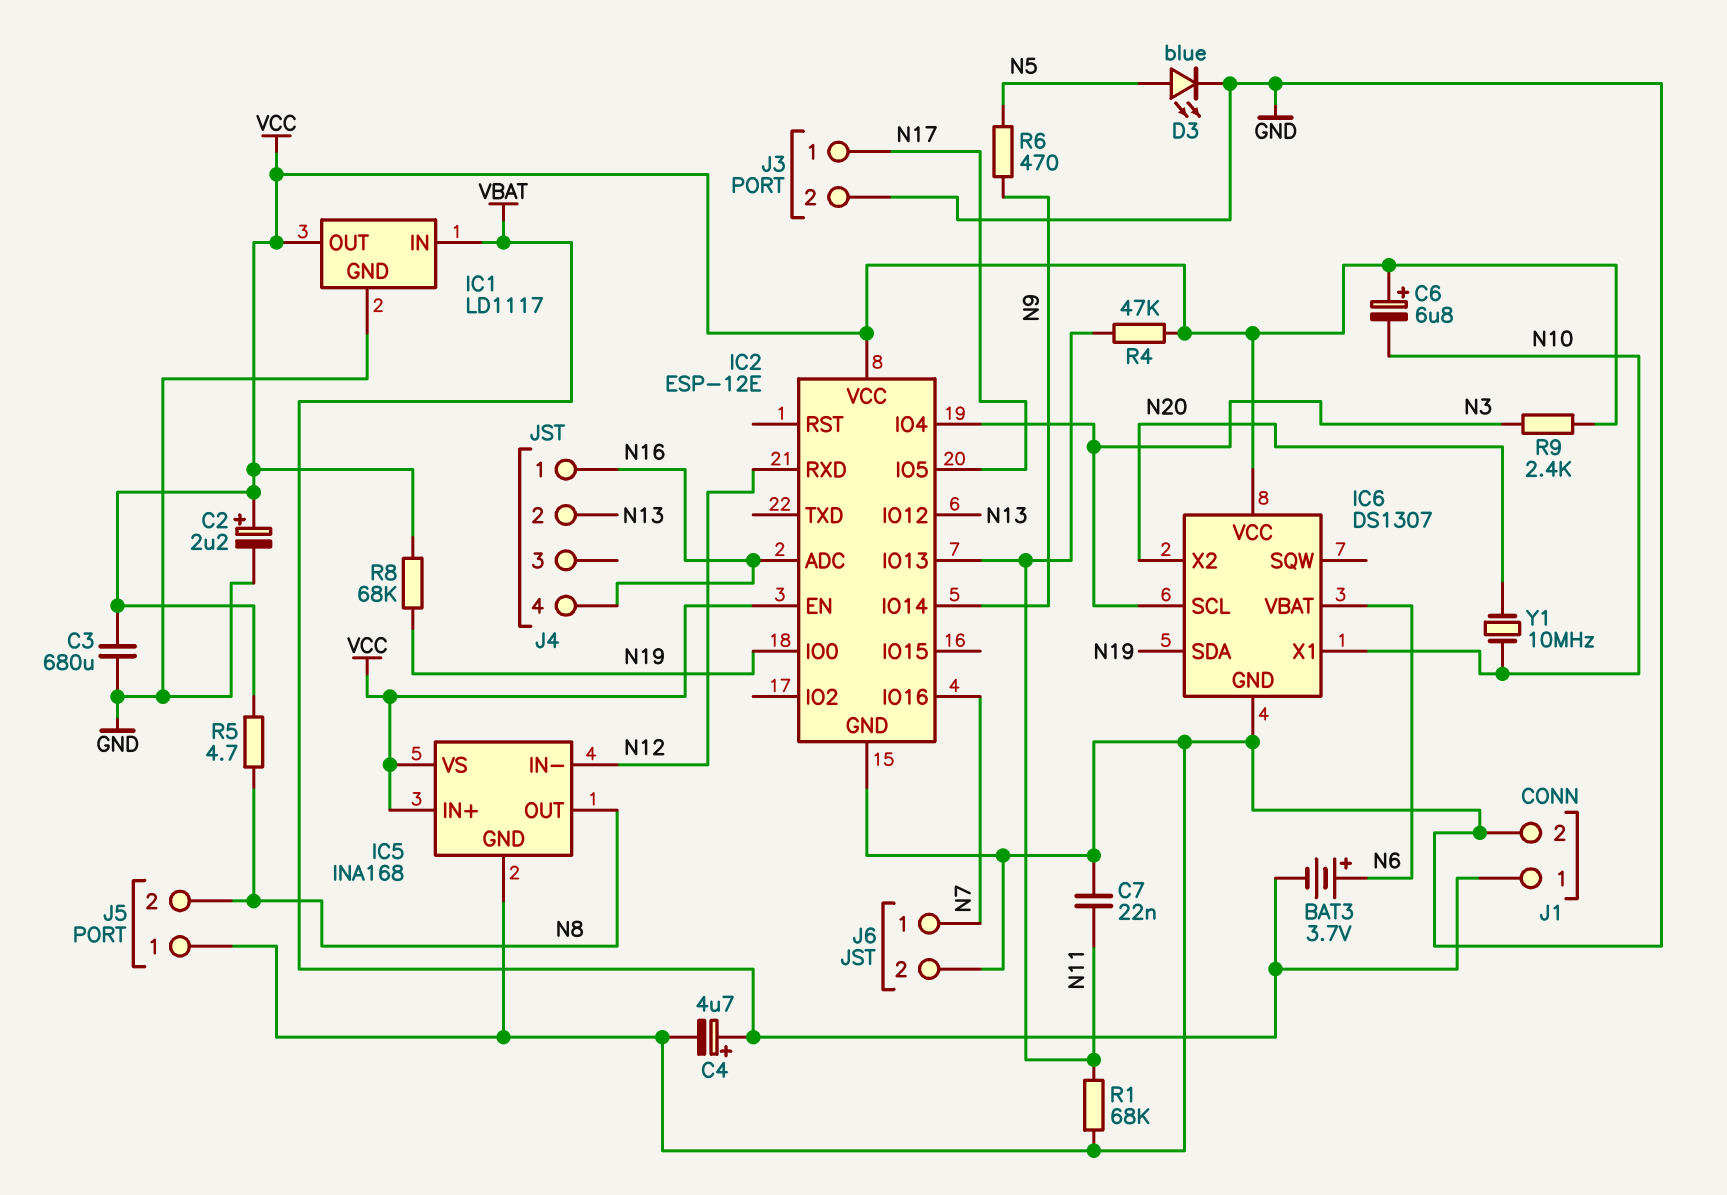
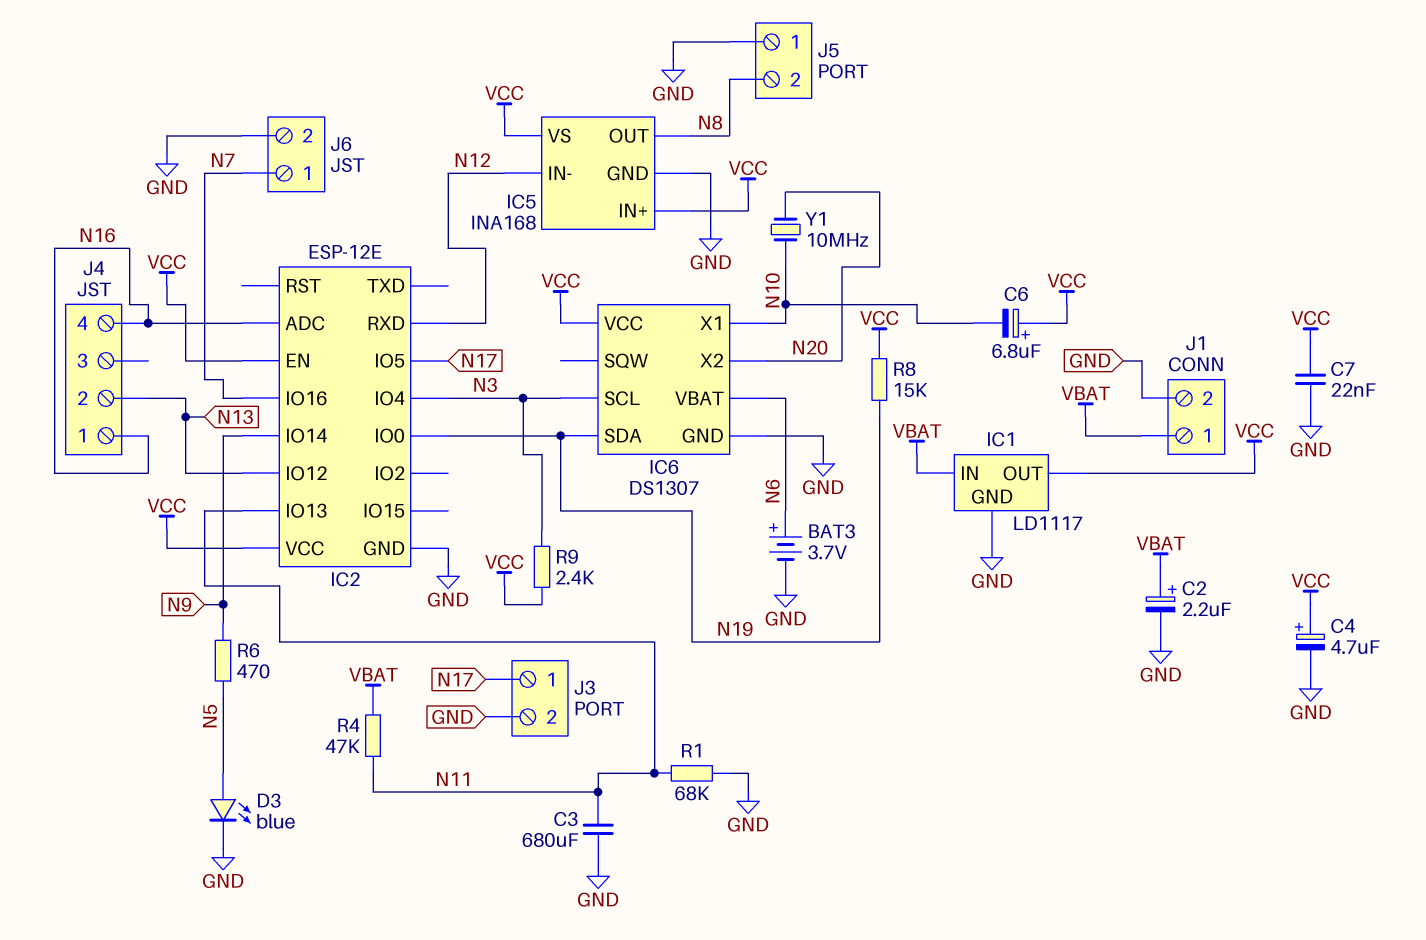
BAT3: 3.7V (plus N6, minus VBAT) -> 3.7V (plus N6, minus GND)
C2: 2.2uF (plus VCC, minus GND) -> 2.2uF (plus VBAT, minus GND)
C3: 680uF (GND, VCC) -> 680uF (GND, N11)
C4: 4.7uF (plus VBAT, minus GND) -> 4.7uF (plus VCC, minus GND)
C7: 22nF (GND, N11) -> 22nF (GND, VCC)
R4: 47k (N11, VCC) -> 47k (N11, VBAT)
R5: 4.7 (N8, VCC) -> none
R8: 68k (N19, VCC) -> 15k (N19, VCC)

